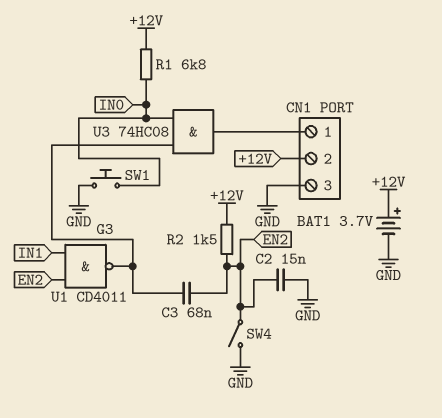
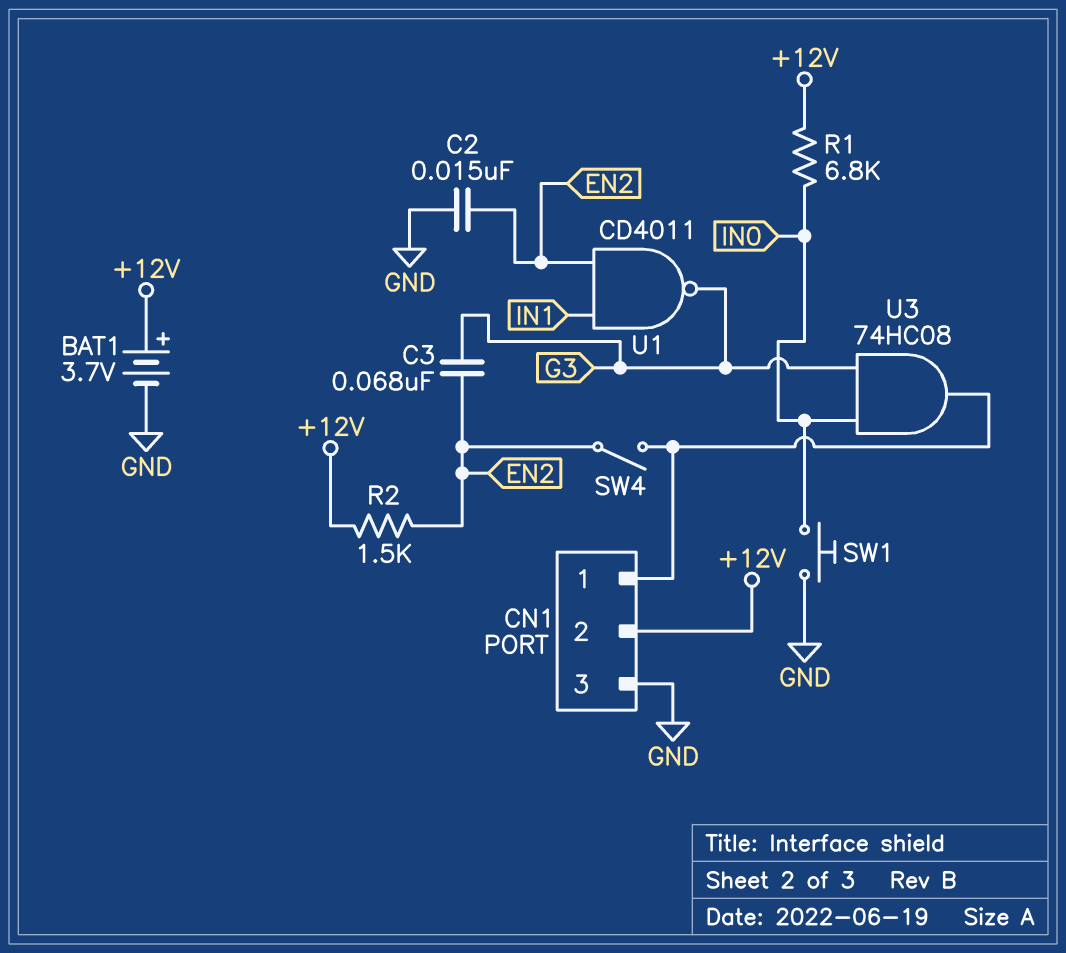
SW4: switch (EN2, GND) -> switch (CN1/1, EN2)

